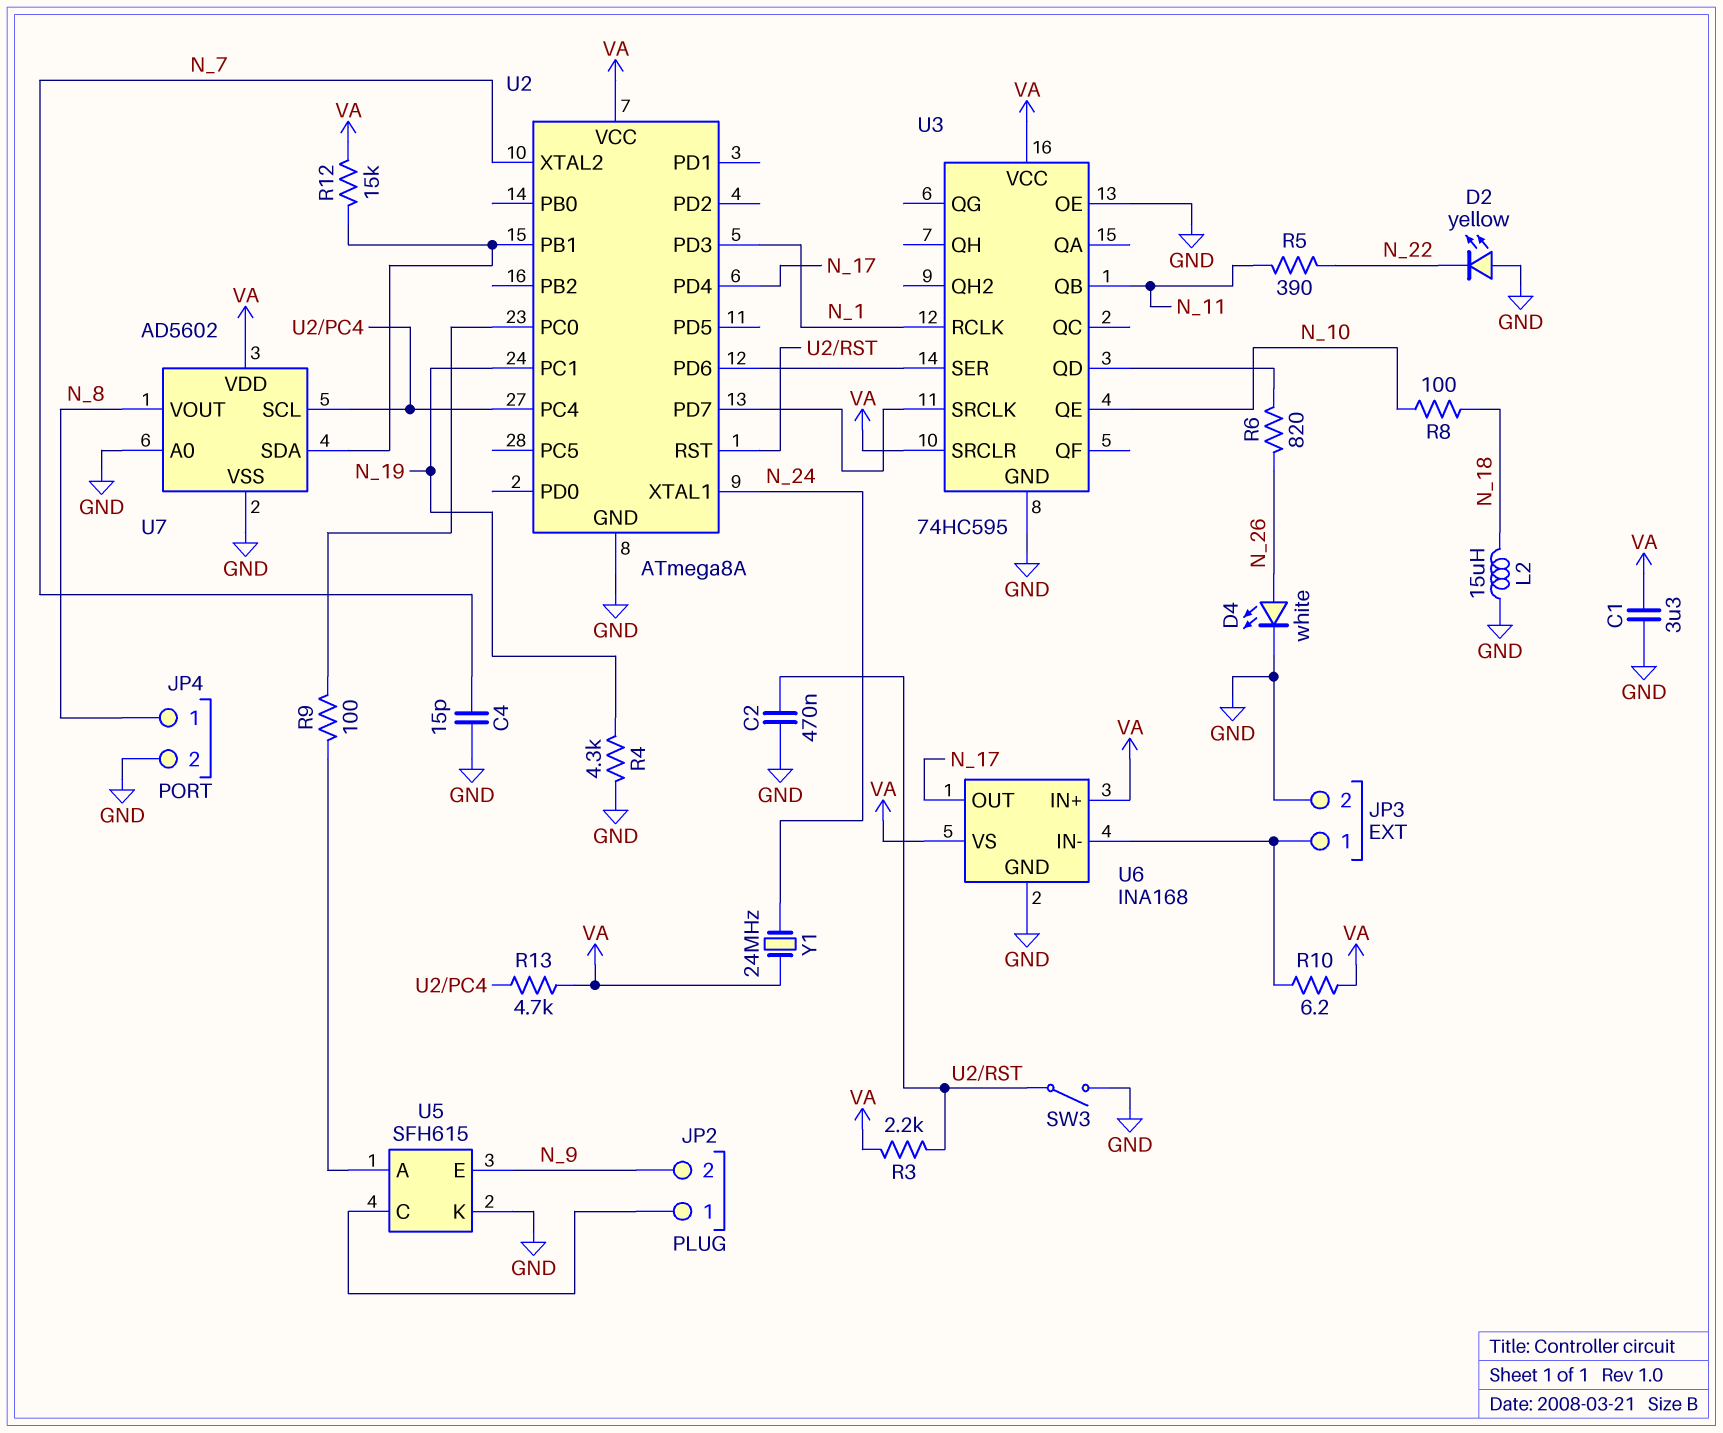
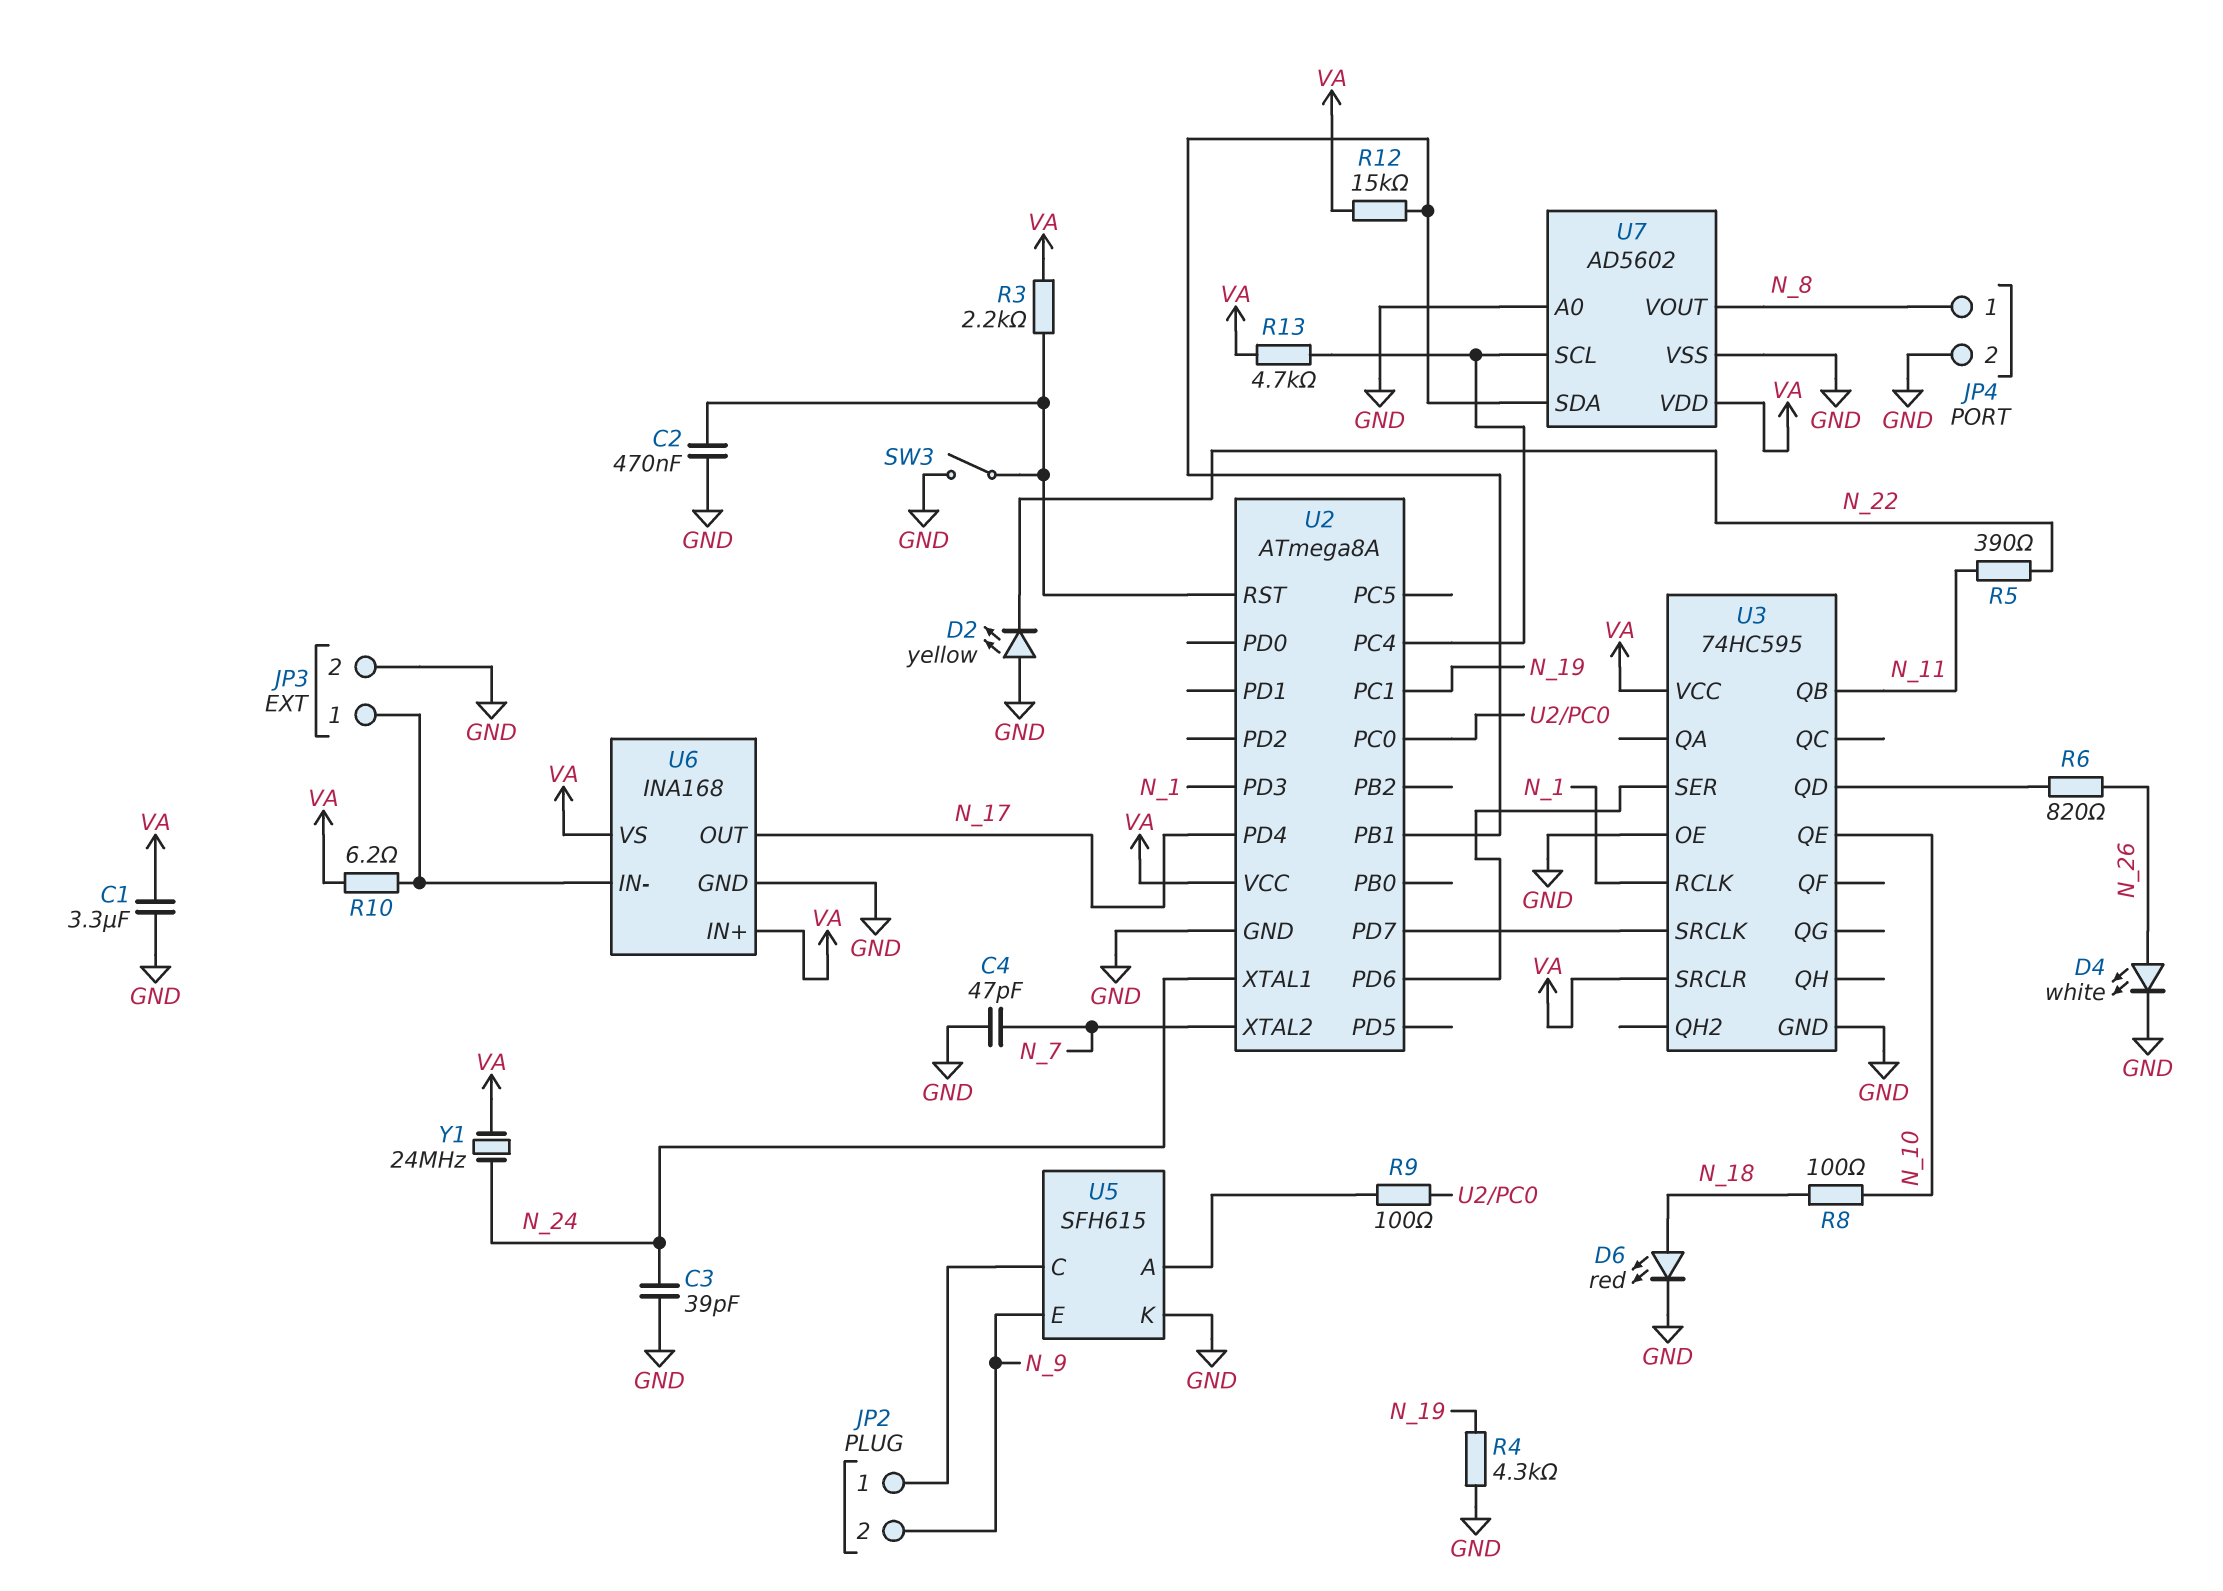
C3: none -> 39pF (GND, N_24)
C4: 15pF (GND, N_7) -> 47pF (GND, N_7)
D6: none -> LED red (A N_18, K GND)
L2: 15uH (GND, N_18) -> none

